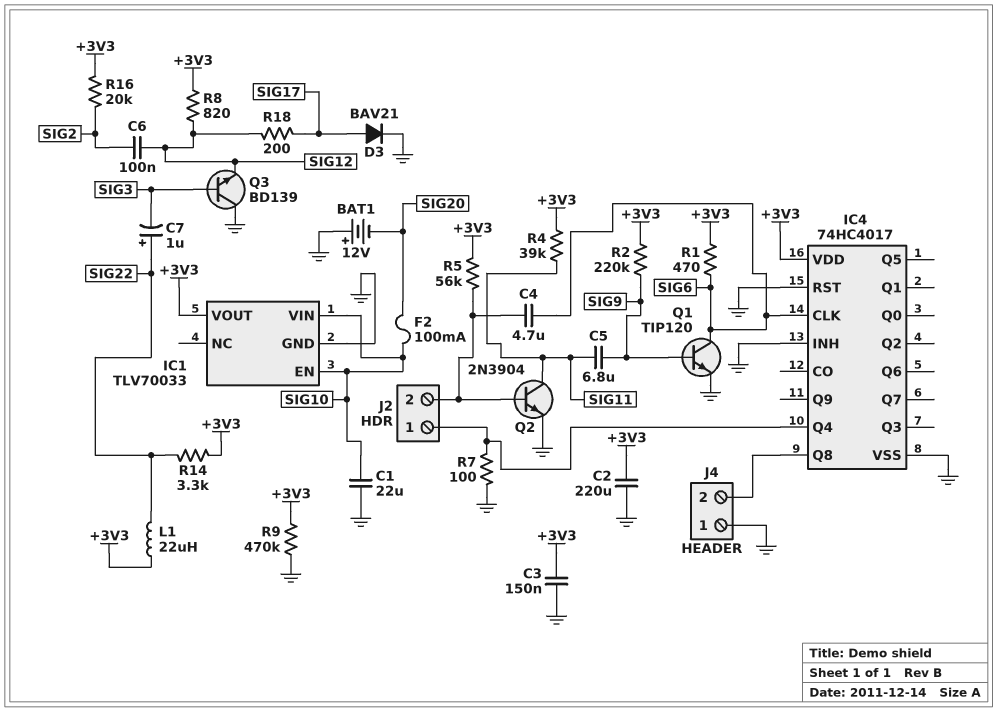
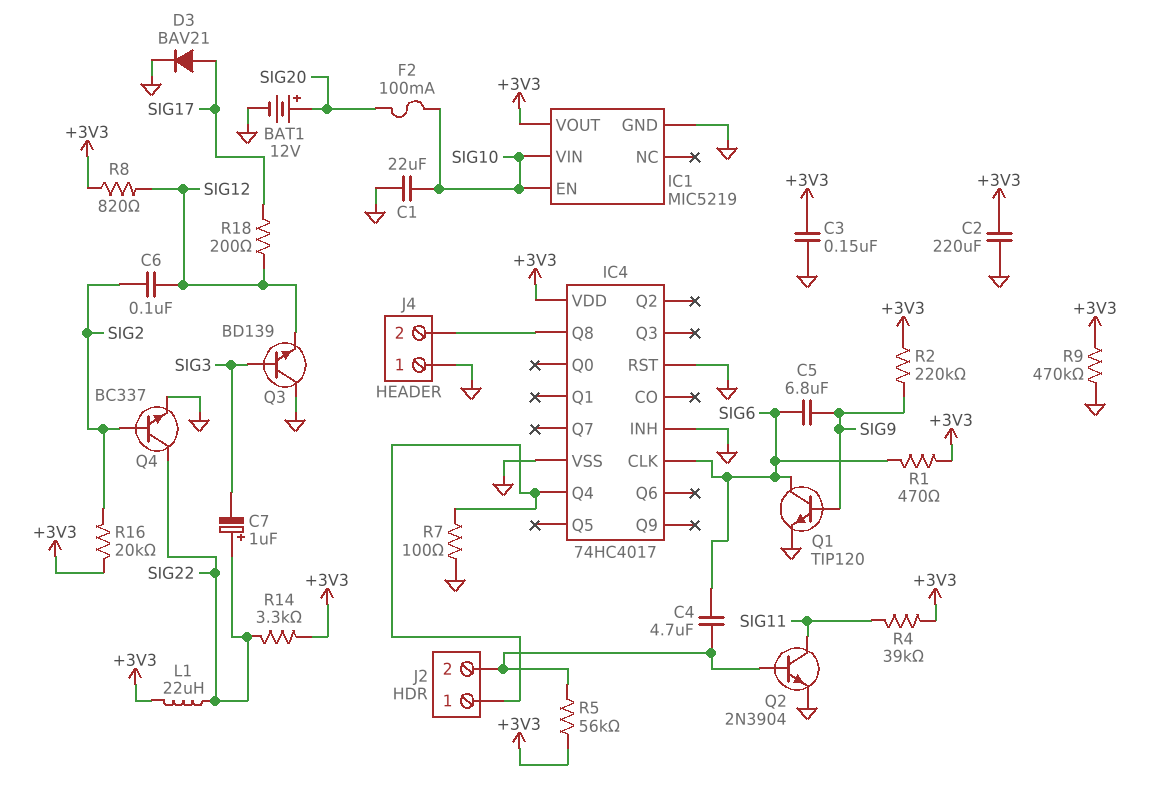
BAT1: 12V (plus GND, minus SIG20) -> 12V (plus SIG20, minus GND)
C5: 6.8uF (SIG9, SIG11) -> 6.8uF (SIG6, SIG9)
IC1: TLV70033 -> MIC5219
Q4: none -> NPN BC337 (B SIG2, C SIG22, E GND)

